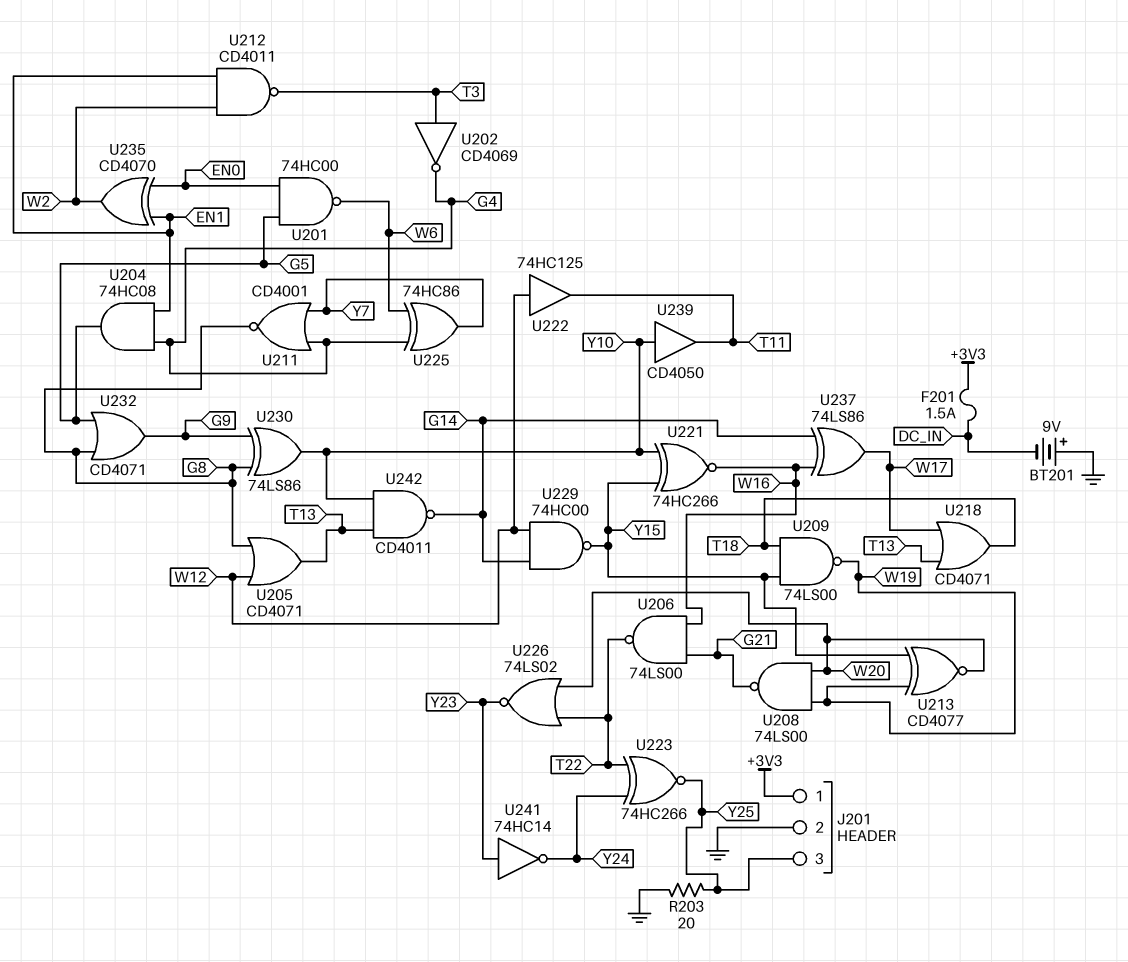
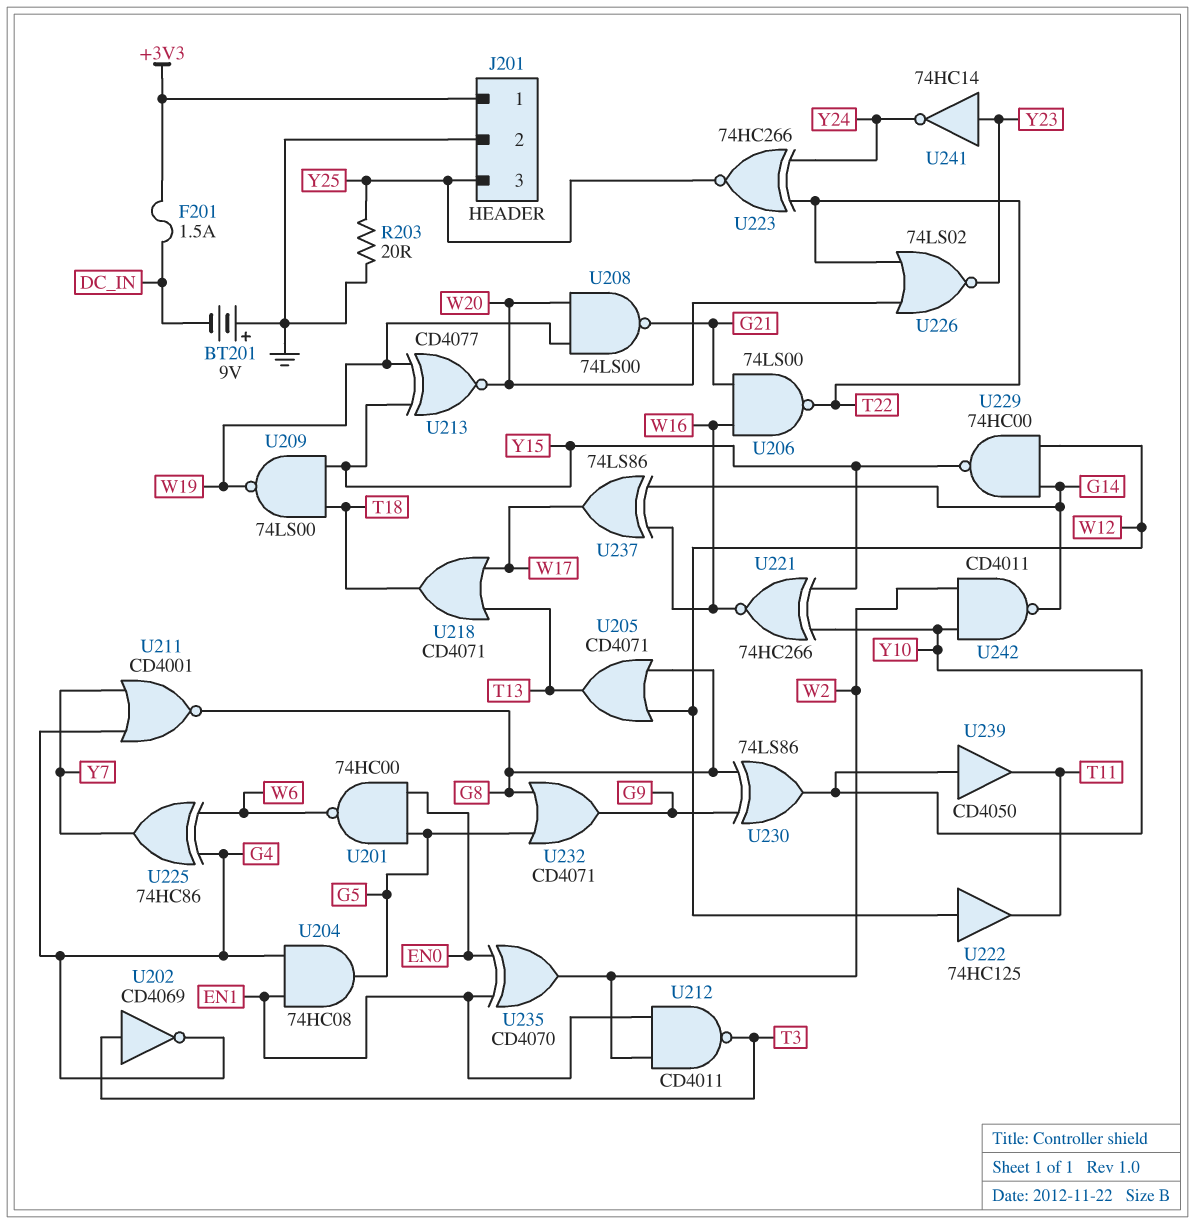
U242: NAND CD4011 (in T13, in Y10, out G14) -> NAND CD4011 (in W2, in Y10, out G14)

